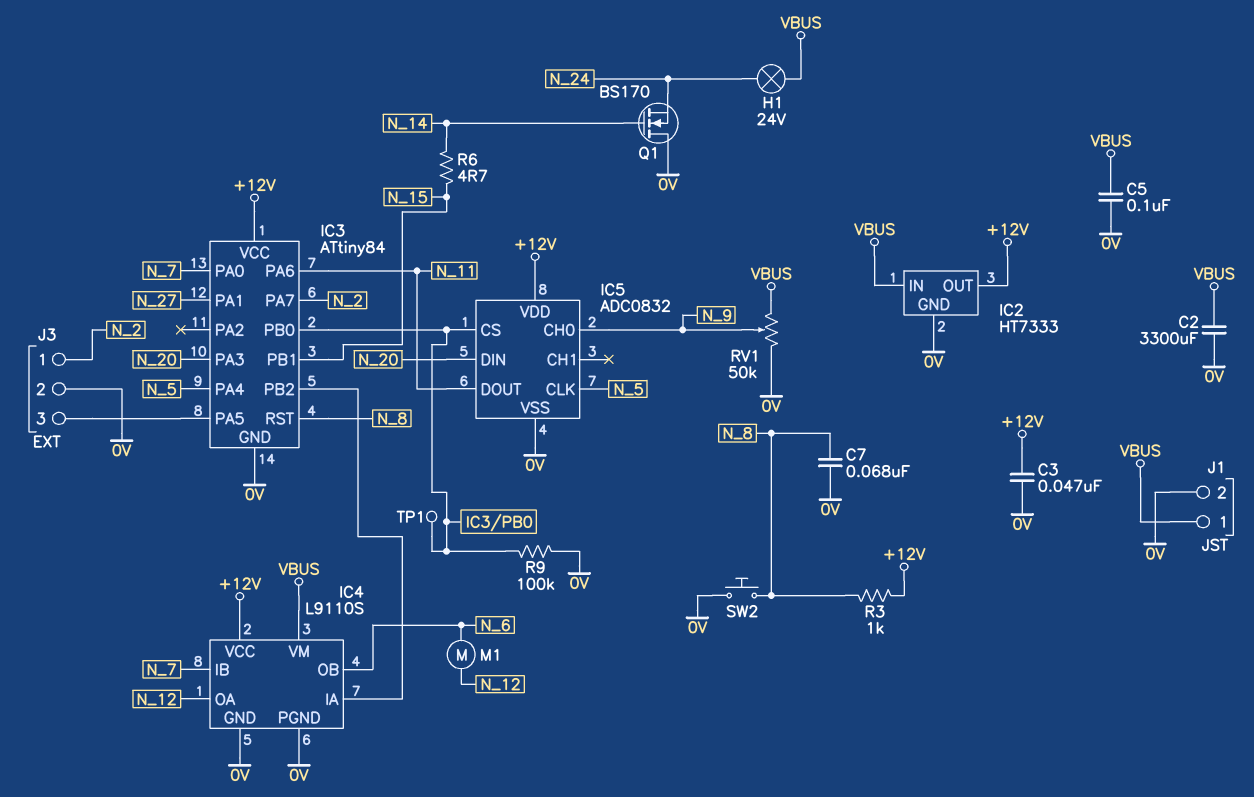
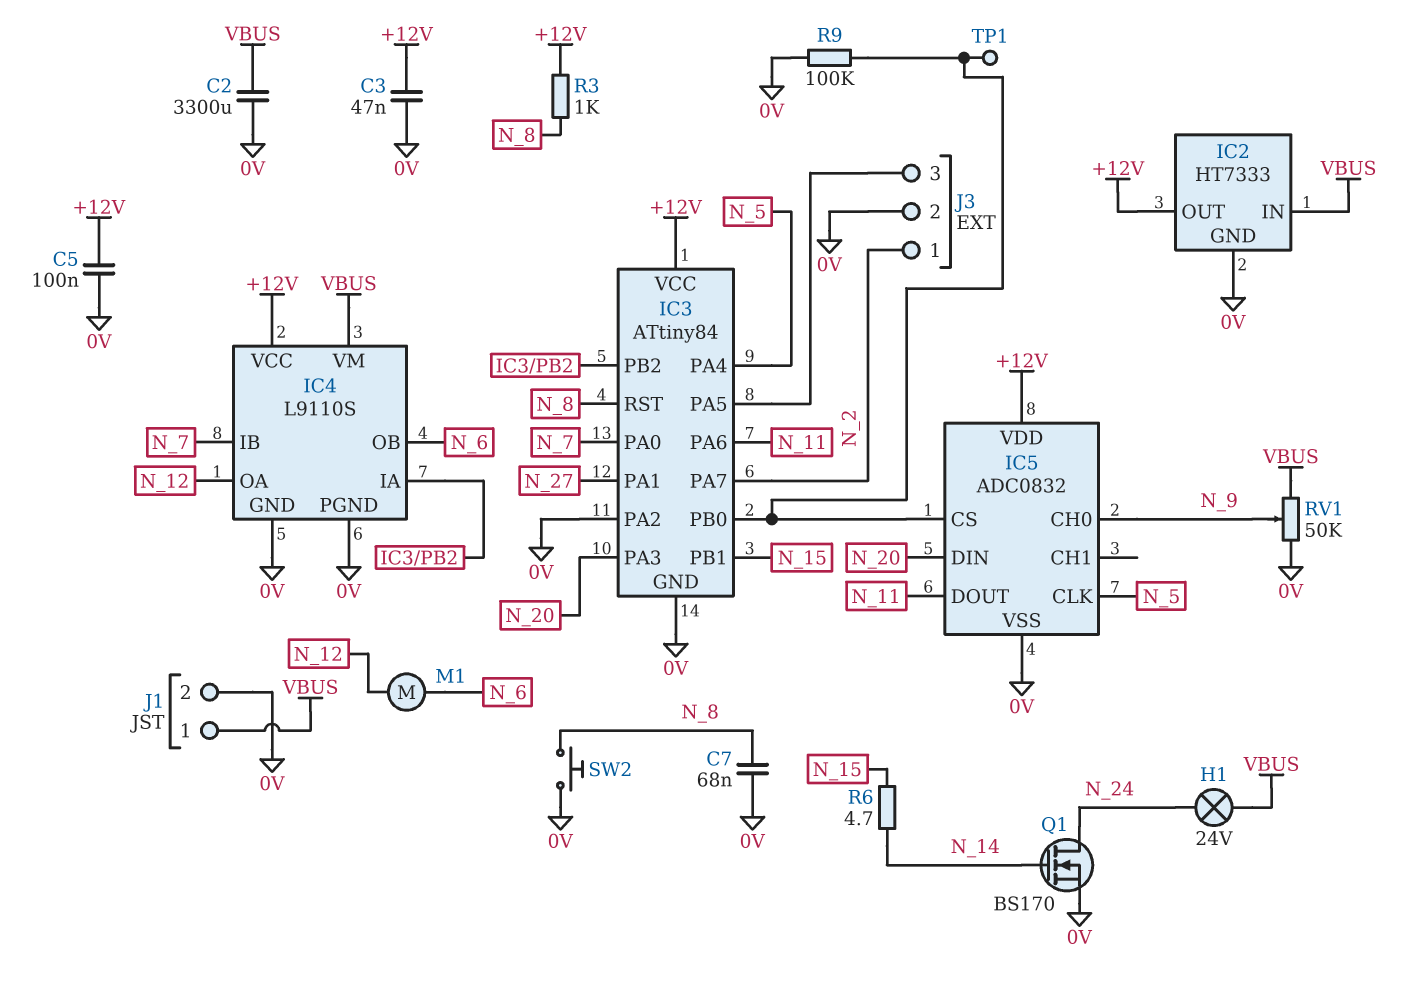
C5: 100nF (0V, VBUS) -> 100nF (+12V, 0V)
IC3 pin PA2: none -> 0V
Q1: NMOS BS170 (G N_14, D 0V, S N_24) -> NMOS BS170 (G N_14, D N_24, S 0V)

